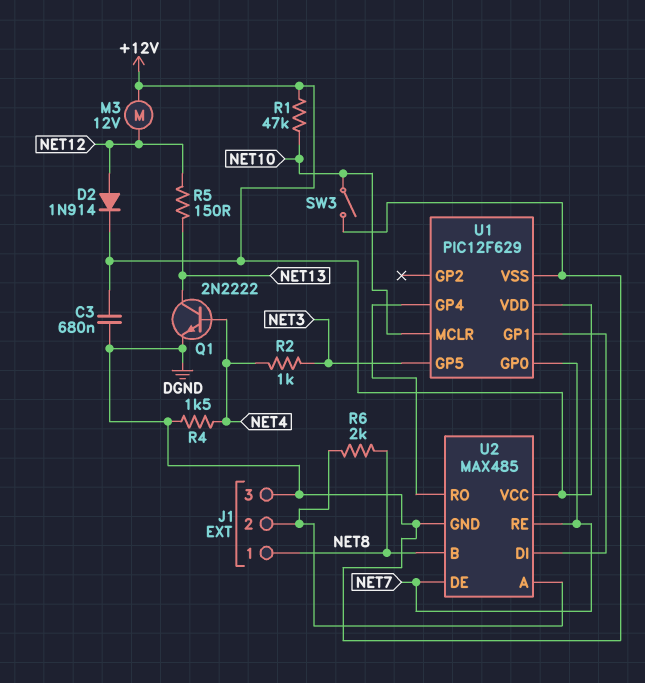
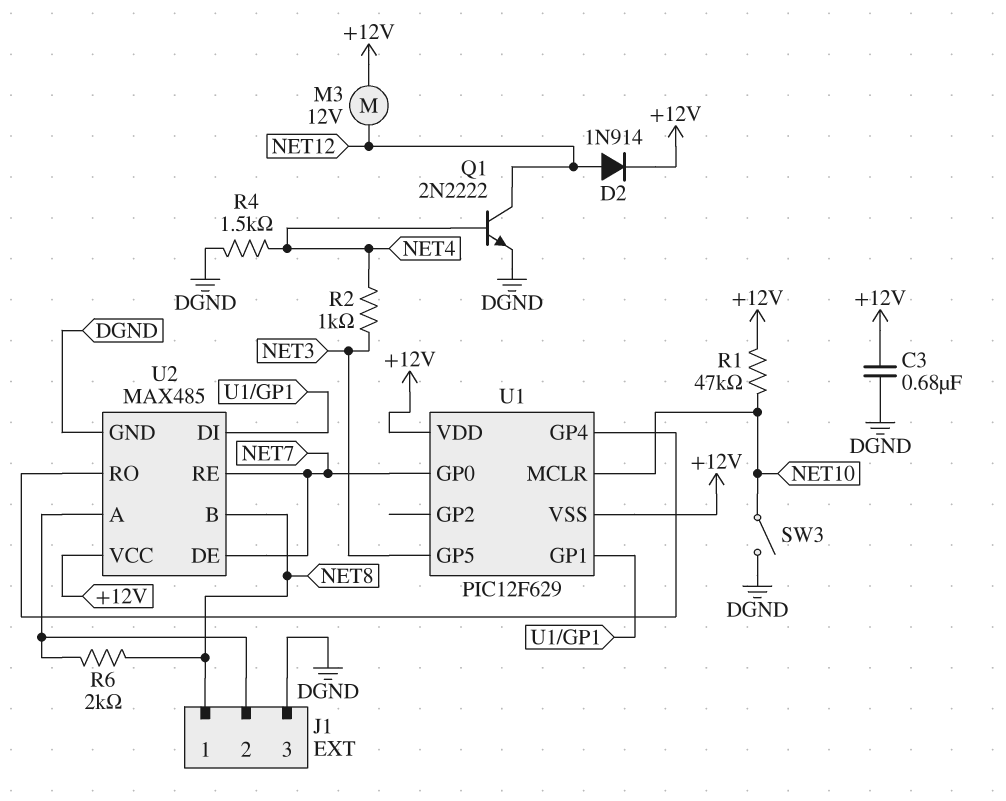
Q1: NPN 2N2222 (B NET4, C NET13, E DGND) -> NPN 2N2222 (B NET4, C NET12, E DGND)
R5: 150 (NET12, NET13) -> none
U1 pin VSS: DGND -> +12V

